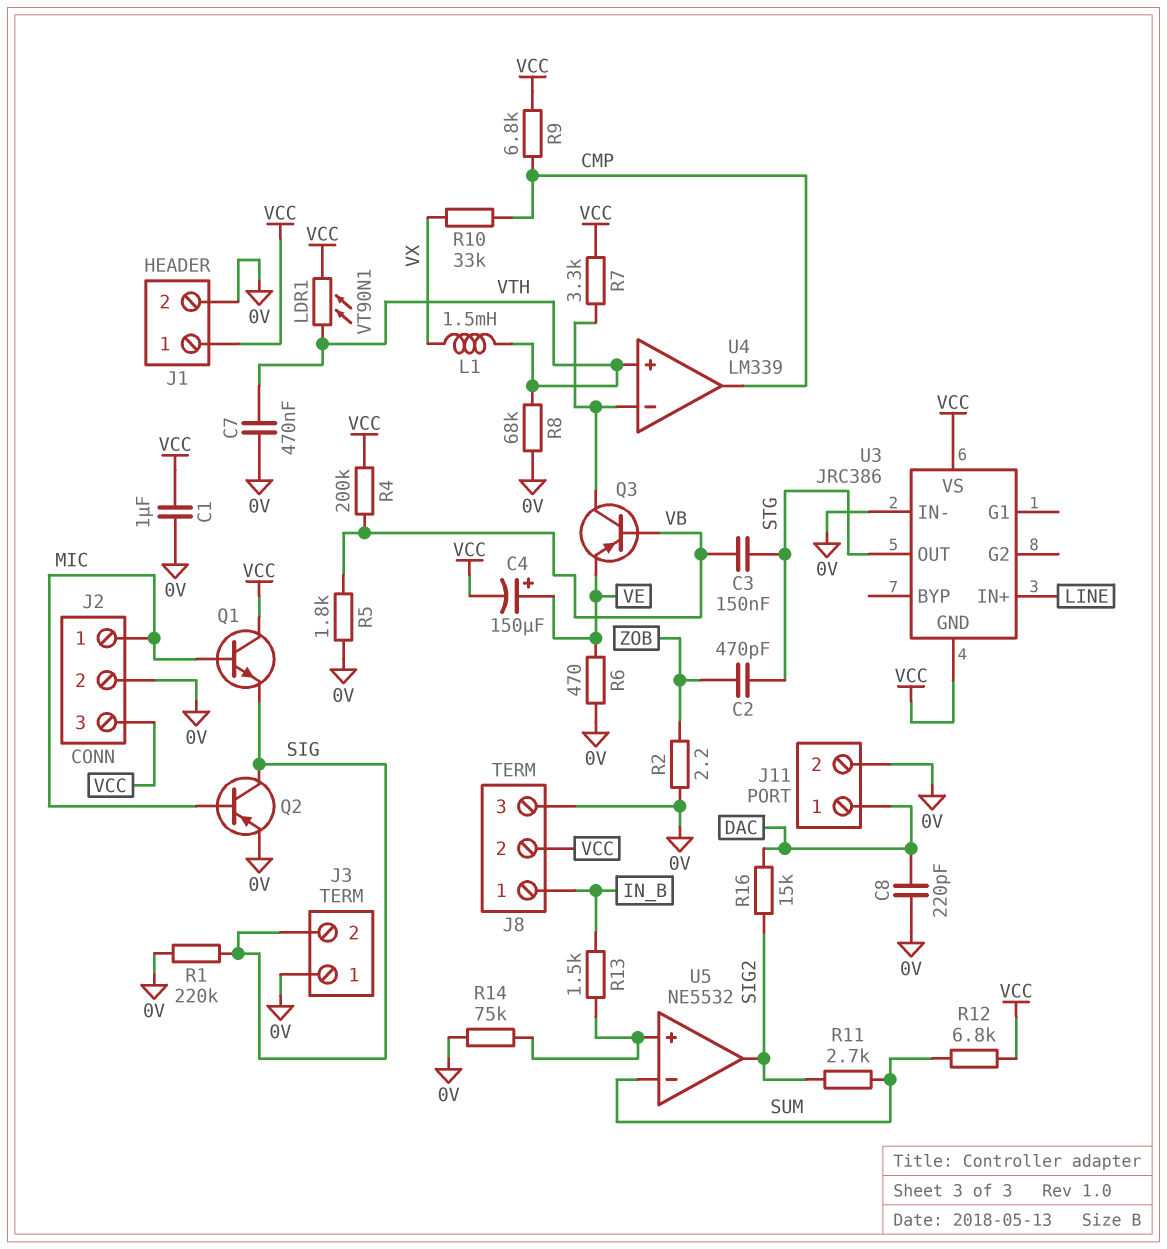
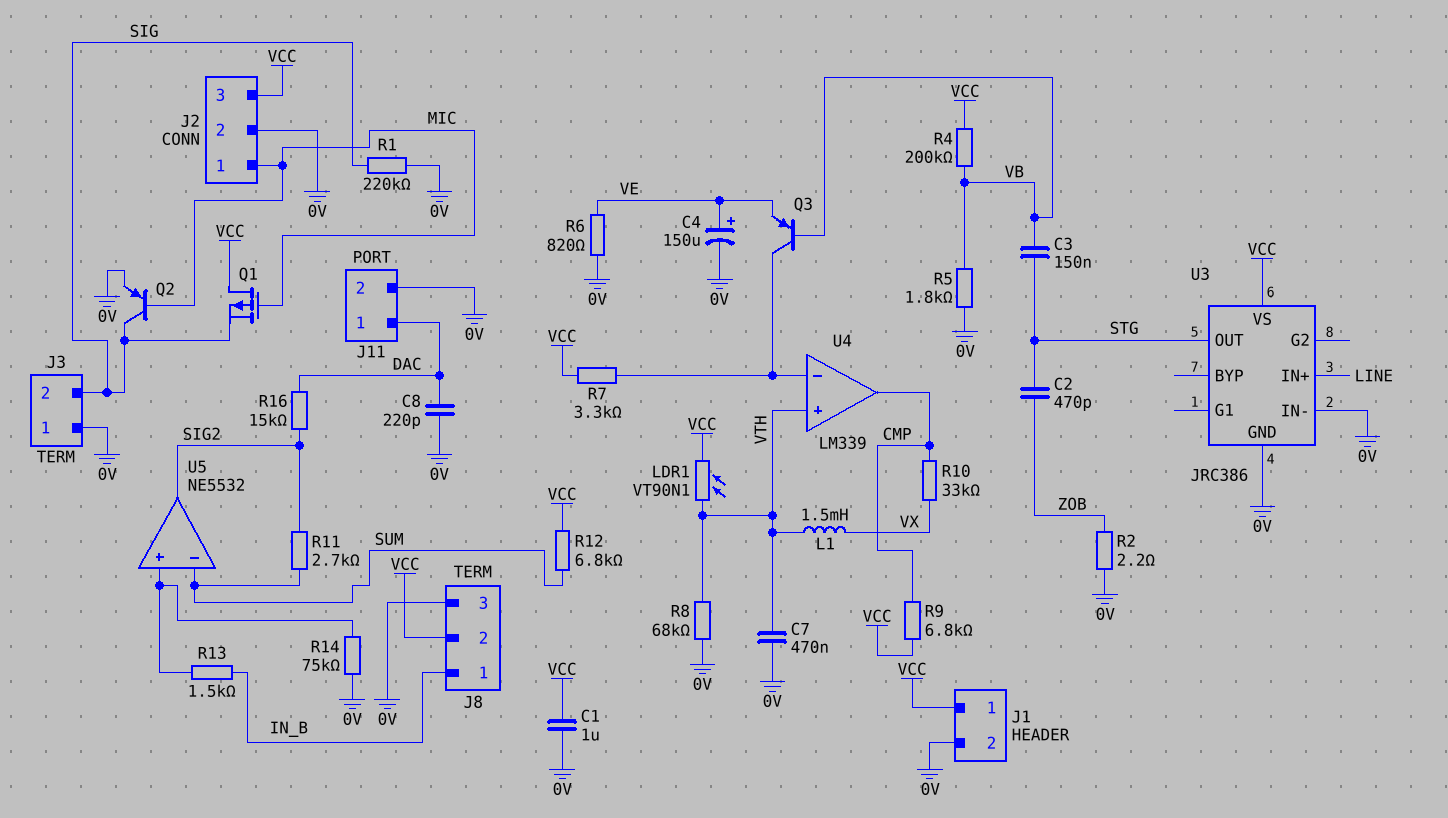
C4: 150uF (plus VE, minus VCC) -> 150uF (plus VE, minus 0V)
Q1: NPN (B MIC, C VCC, E SIG) -> PMOS (G MIC, D VCC, S SIG)
R6: 470 (0V, VE) -> 820 (0V, VE)
U3 pin GND: VCC -> 0V

